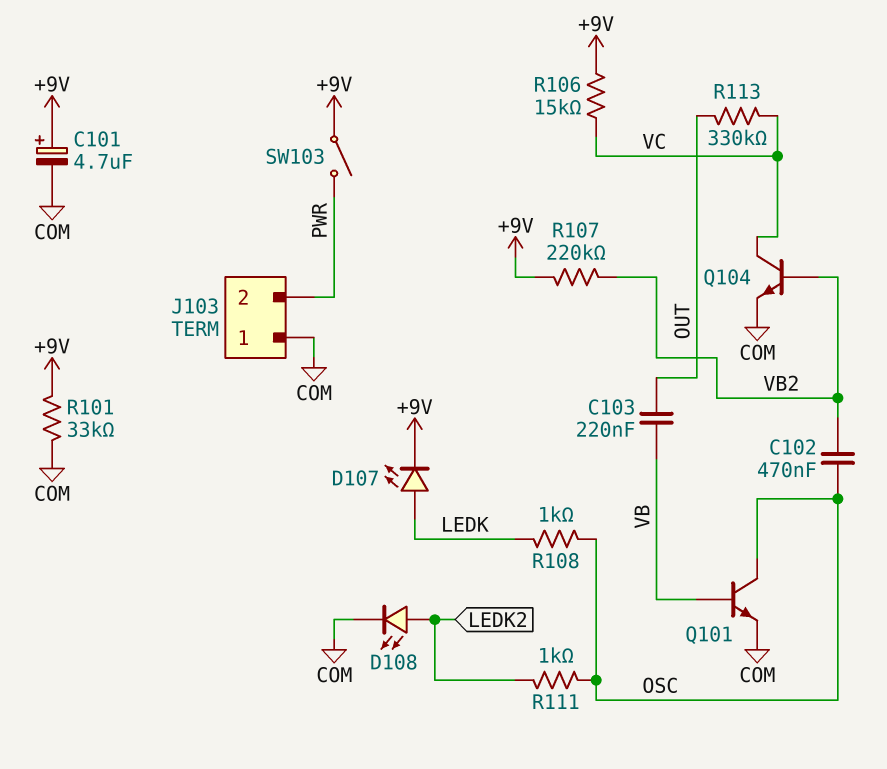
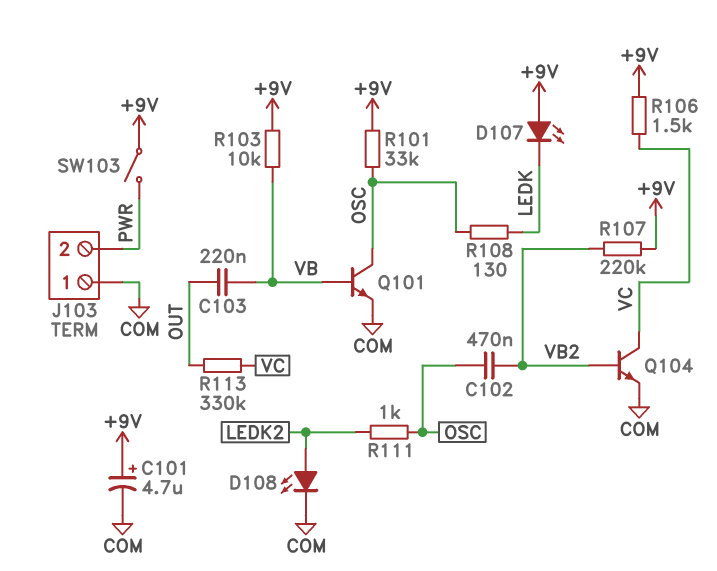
D107: LED (A LEDK, K +9V) -> LED (A +9V, K LEDK)
R101: 33k (+9V, COM) -> 33k (+9V, OSC)
R103: none -> 10k (+9V, VB)
R106: 15k (+9V, VC) -> 1.5k (+9V, VC)
R108: 1k (LEDK, OSC) -> 130 (LEDK, OSC)

